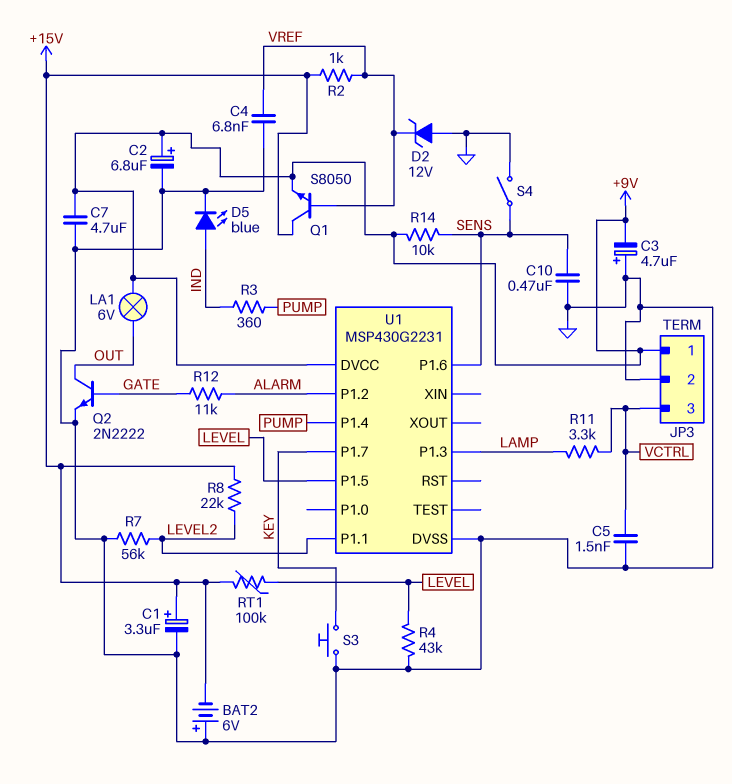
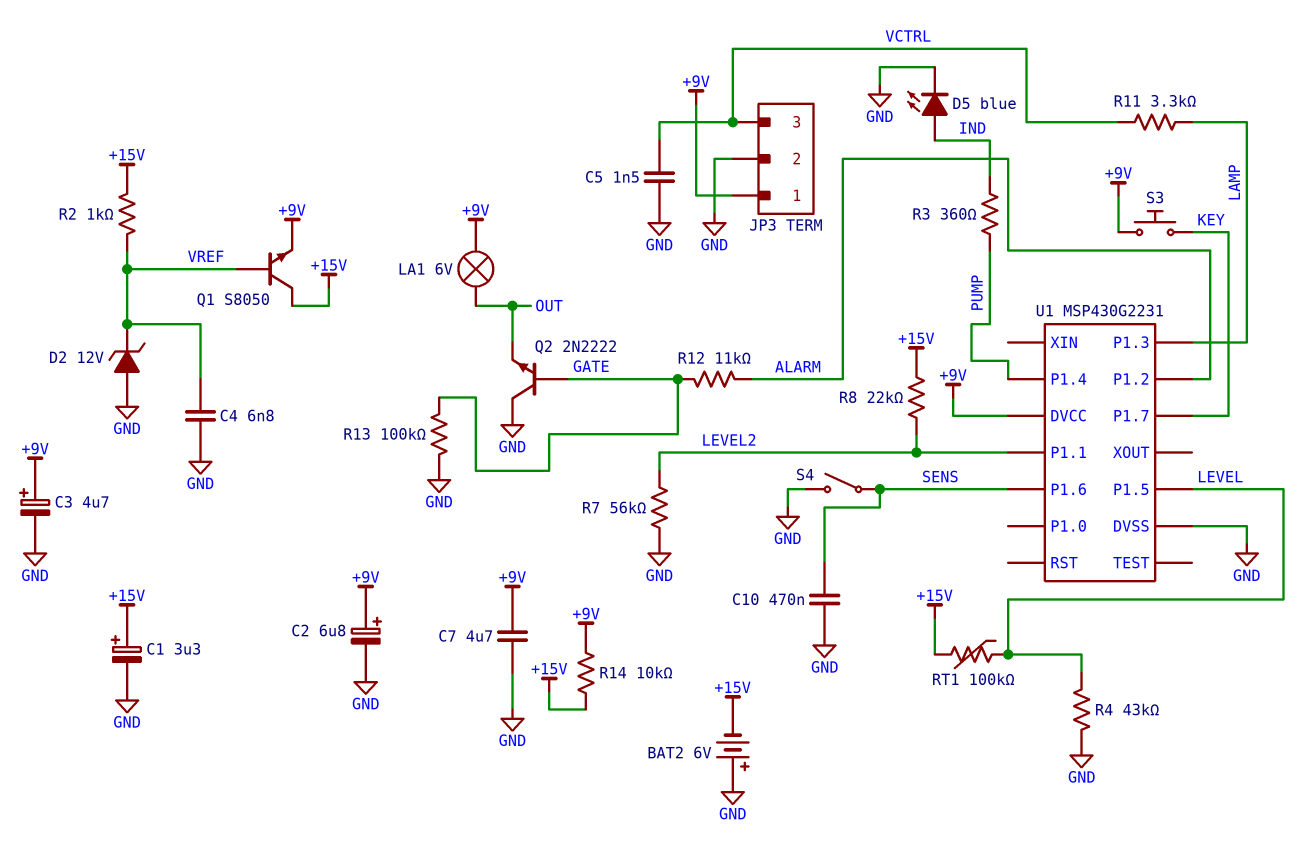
C3: 4.7uF (plus GND, minus +9V) -> 4.7uF (plus +9V, minus GND)
Q2: NPN 2N2222 (B GATE, C OUT, E GND) -> NPN 2N2222 (B GATE, C GND, E OUT)
R13: none -> 100k (GATE, GND)
R14: 10k (+9V, SENS) -> 10k (+9V, +15V)
S3: button (GND, KEY) -> button (+9V, KEY)

